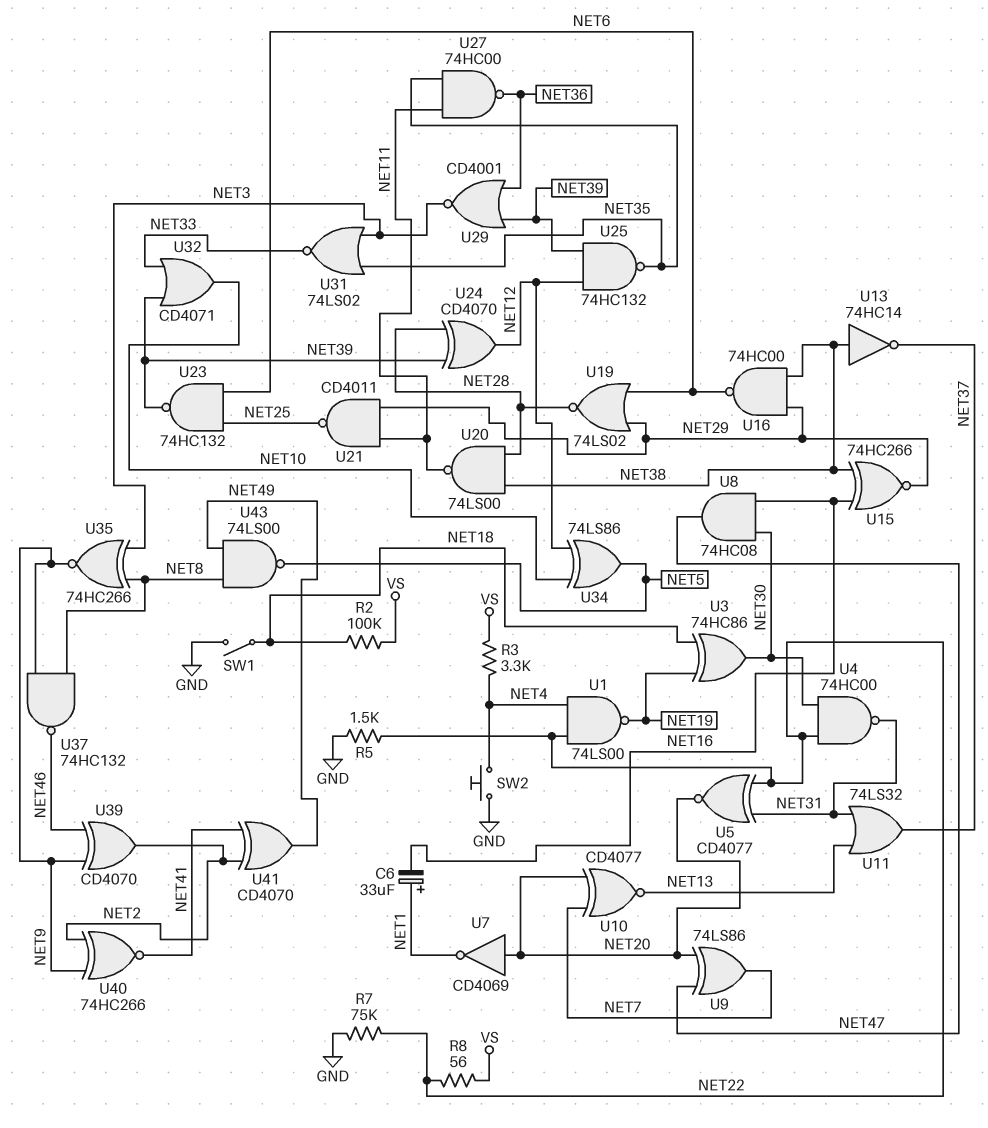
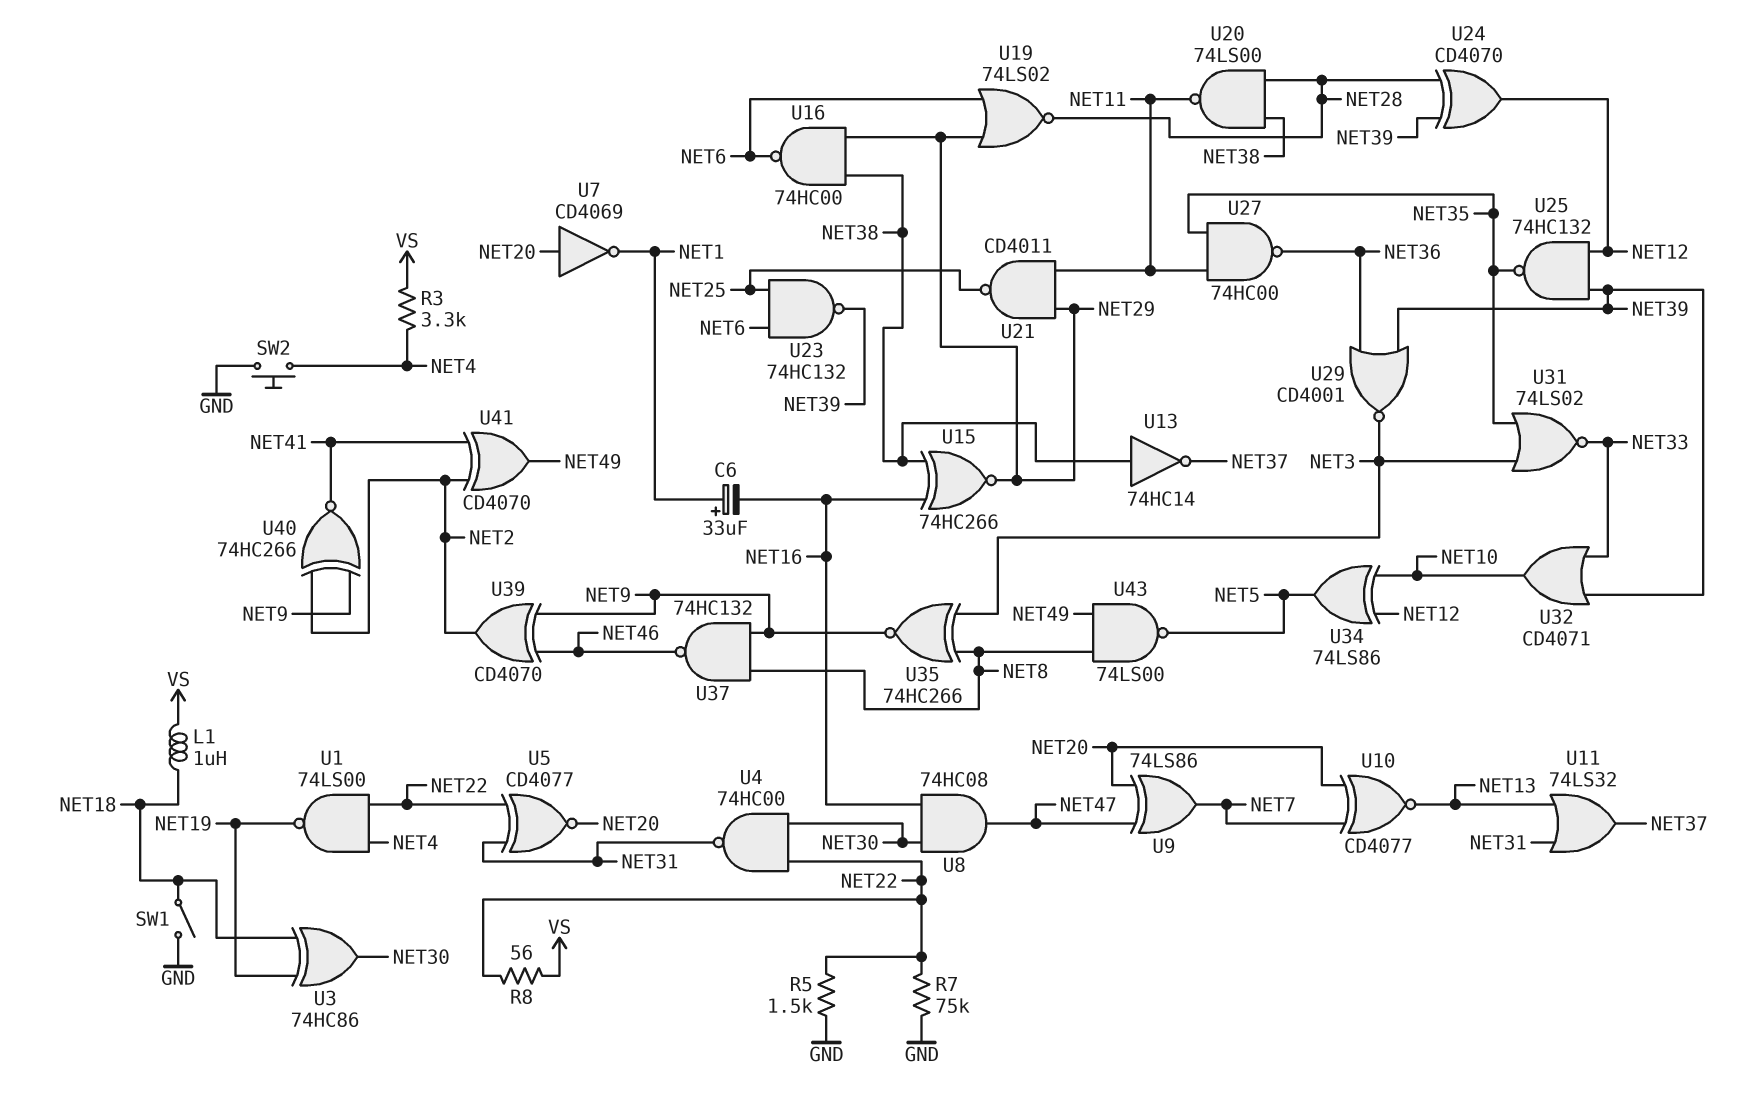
L1: none -> 1uH (NET18, VS)
R2: 100k (NET18, VS) -> none

